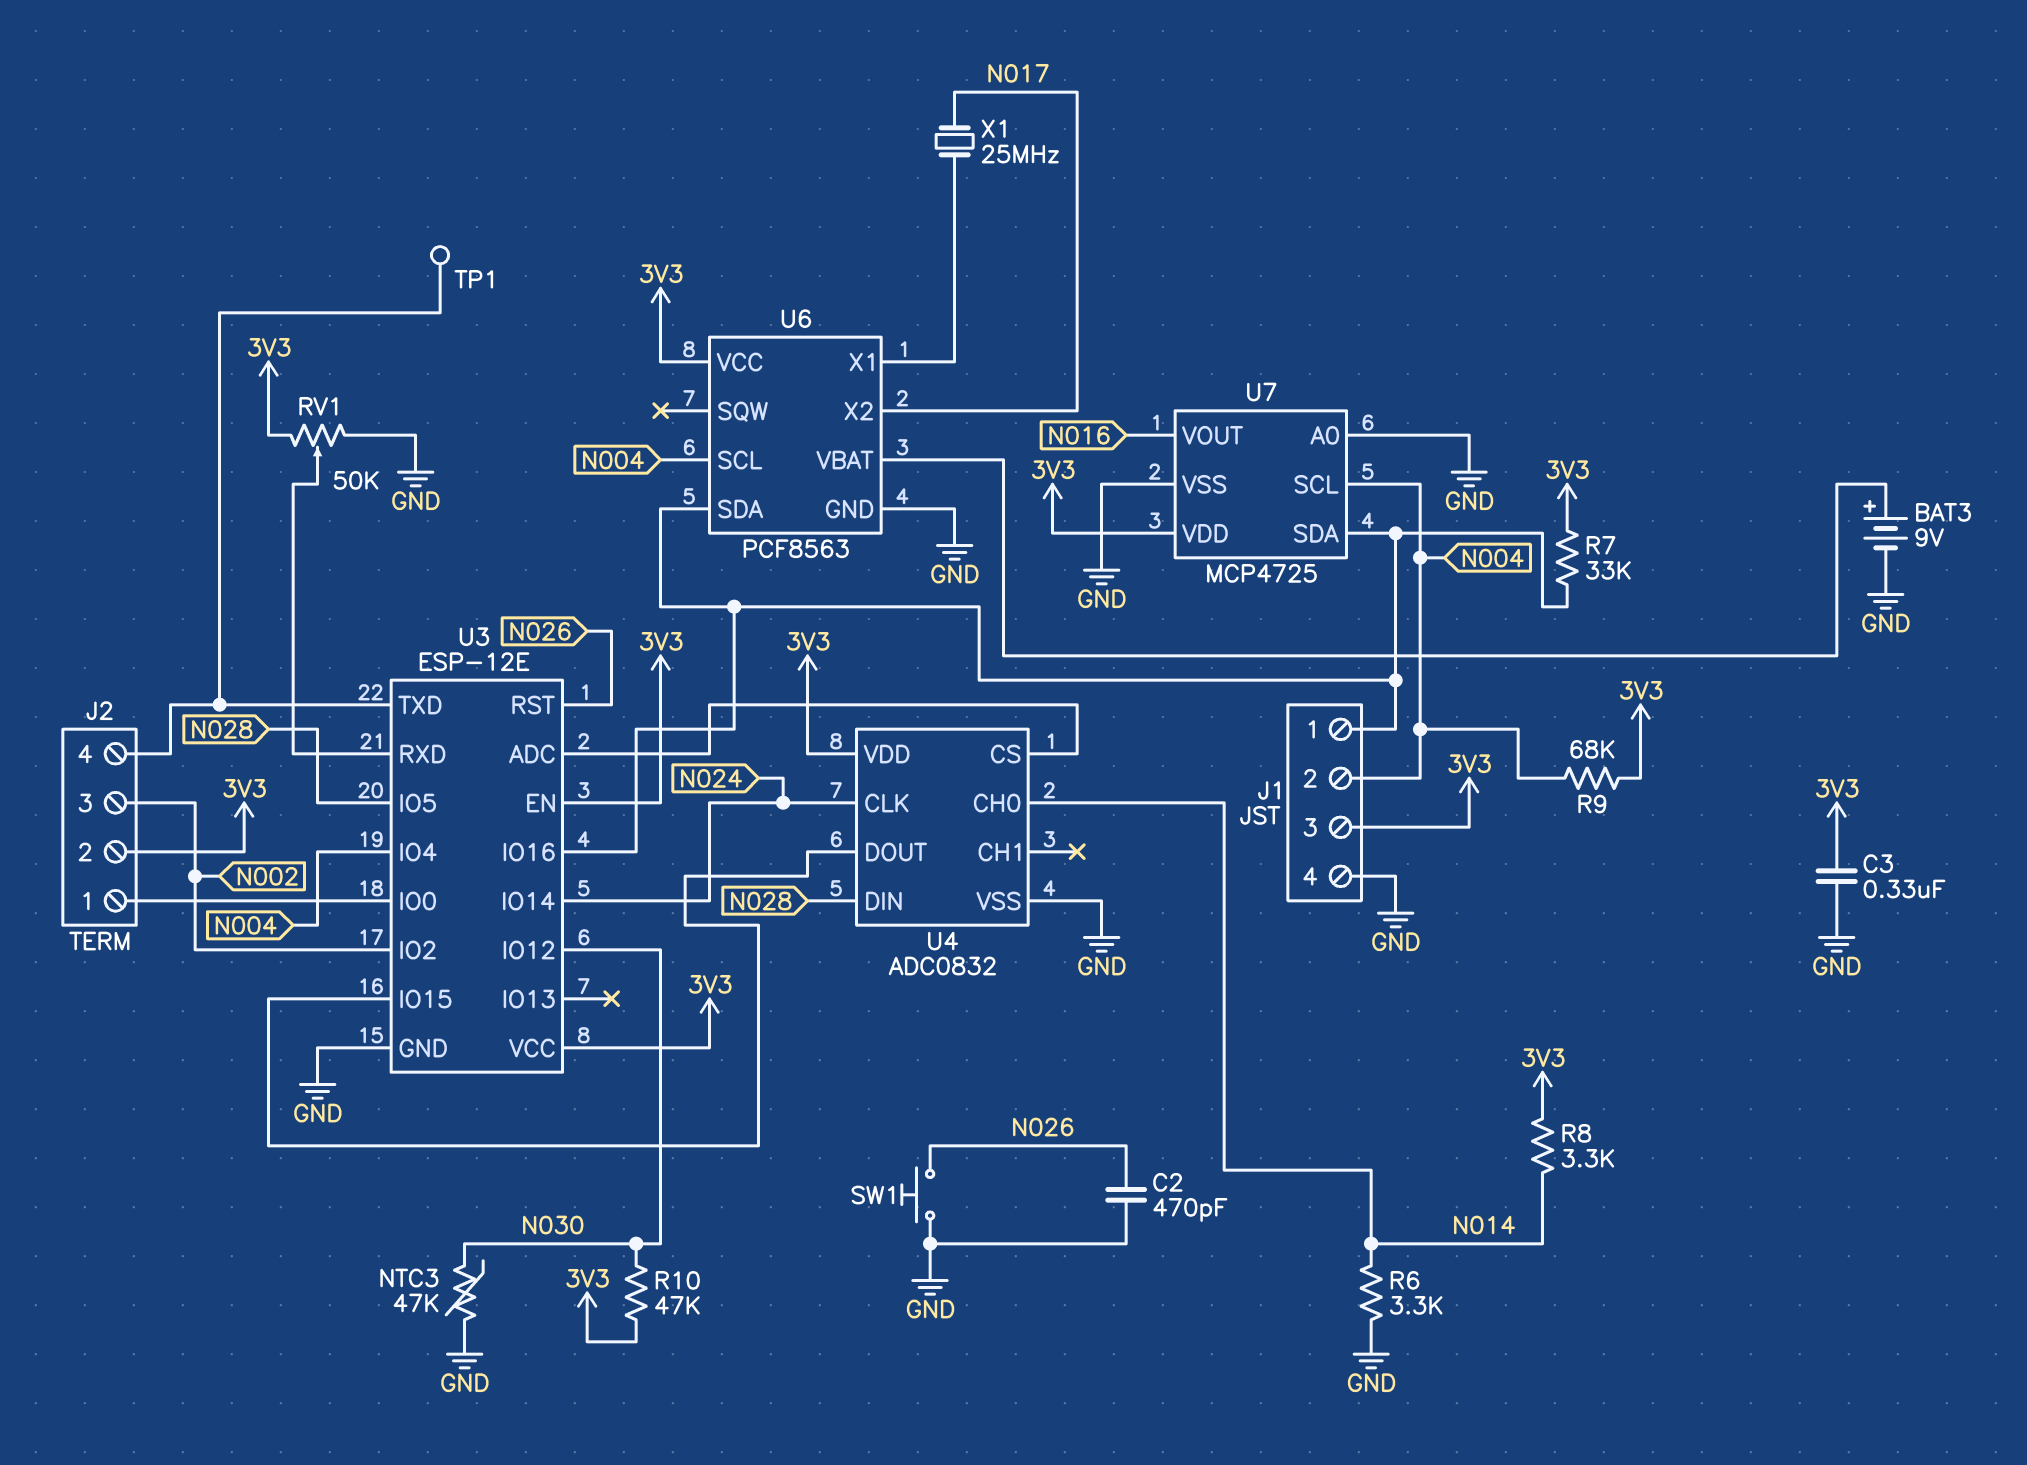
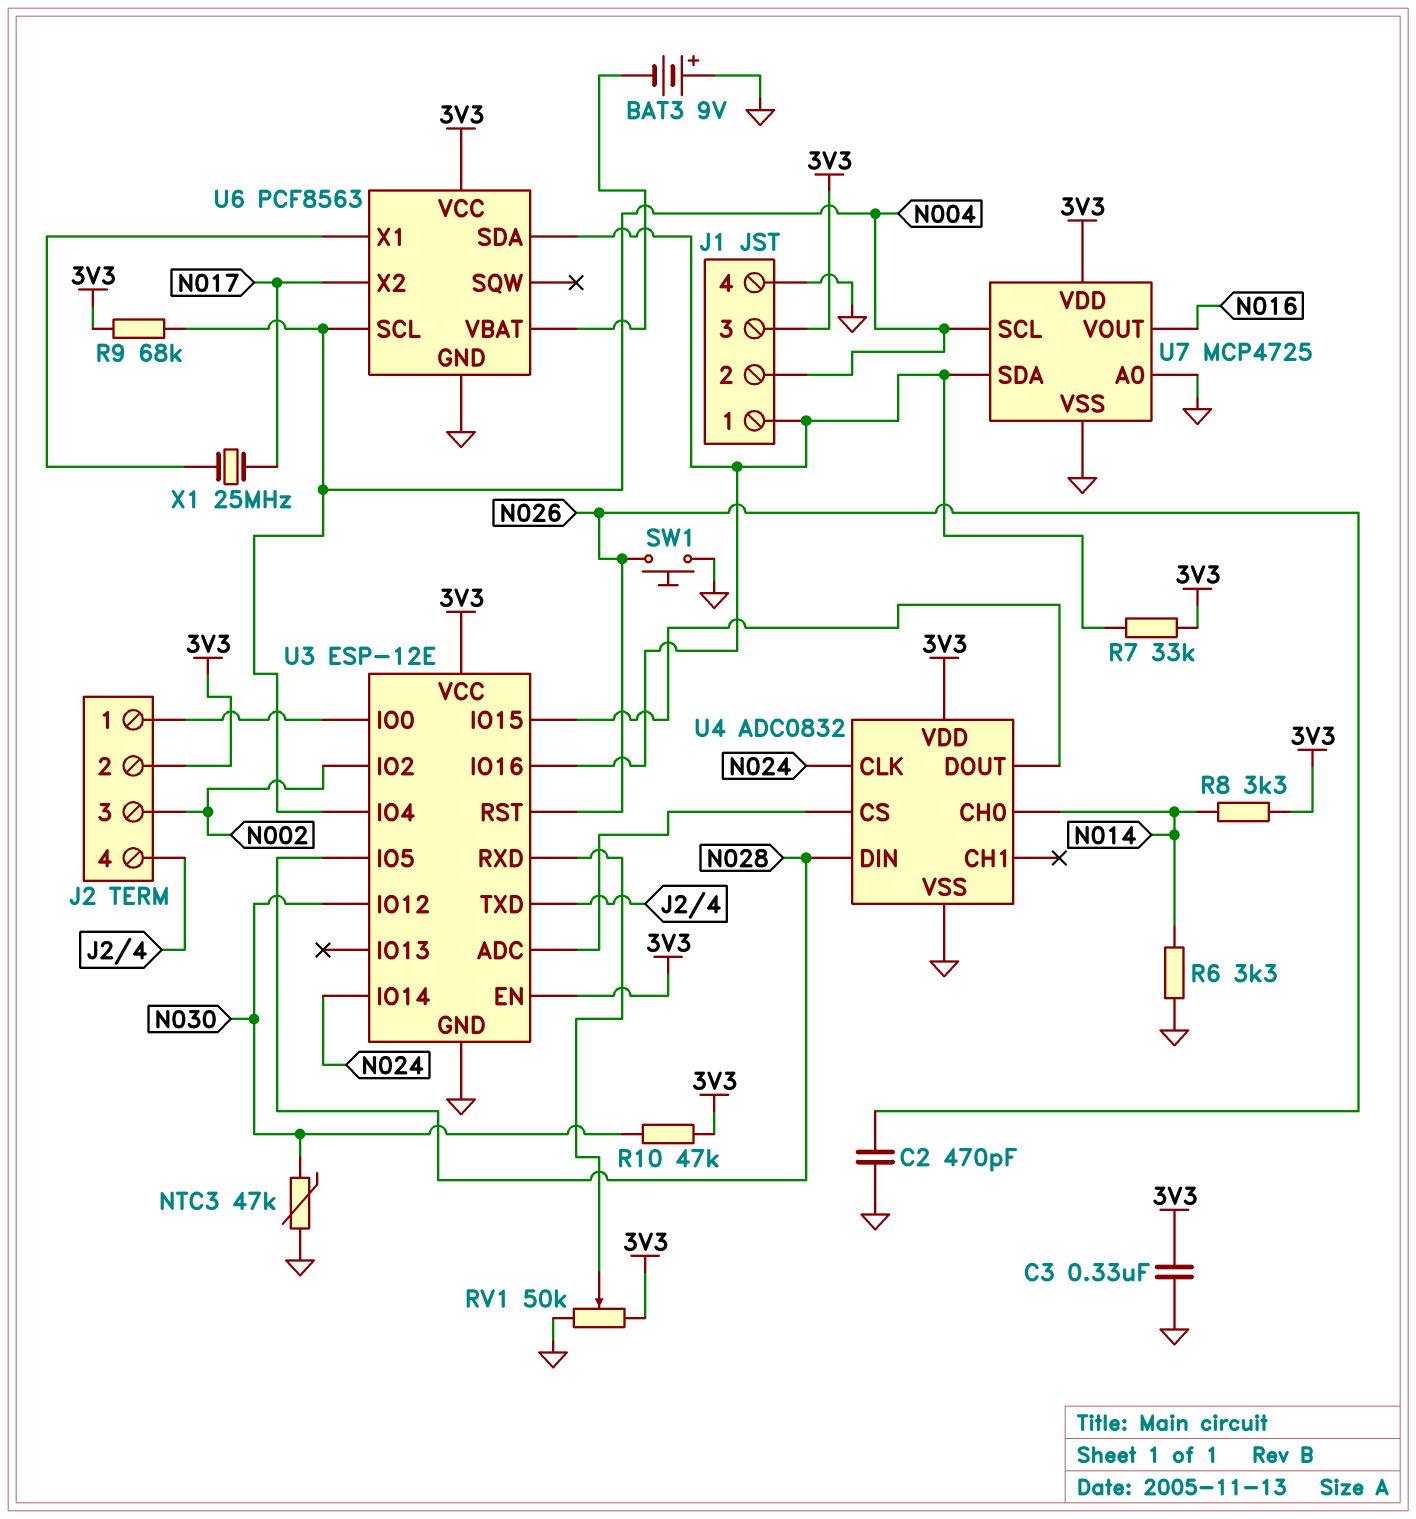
BAT3: 9V (plus U6/VBAT, minus GND) -> 9V (plus GND, minus U6/VBAT)
TP1: test point (J2/4) -> none

